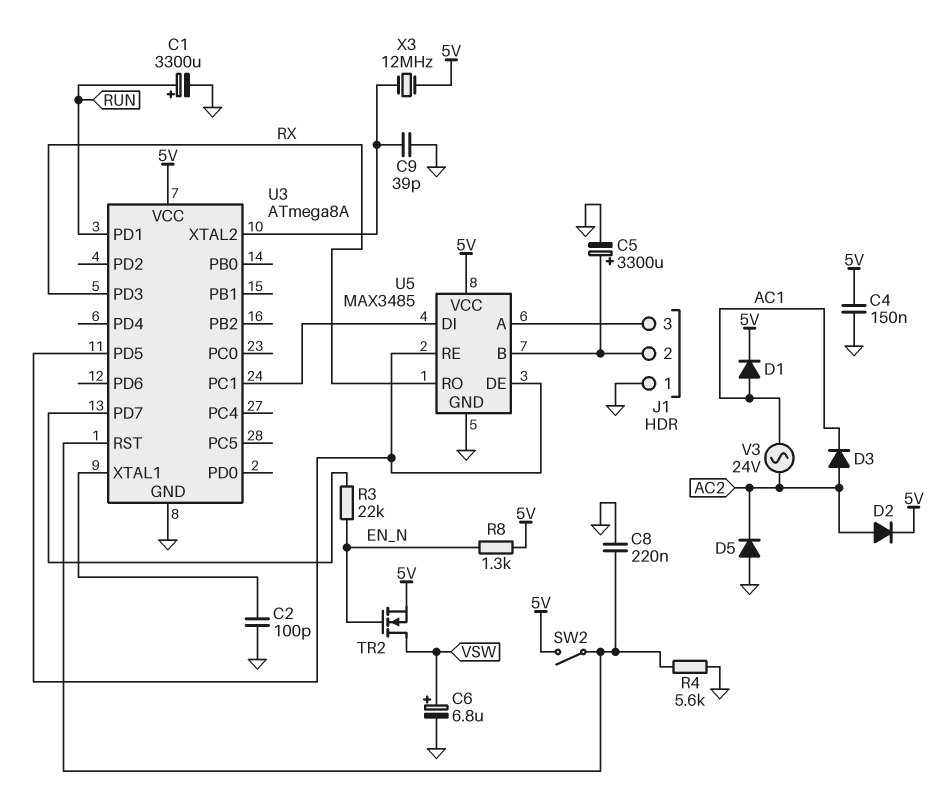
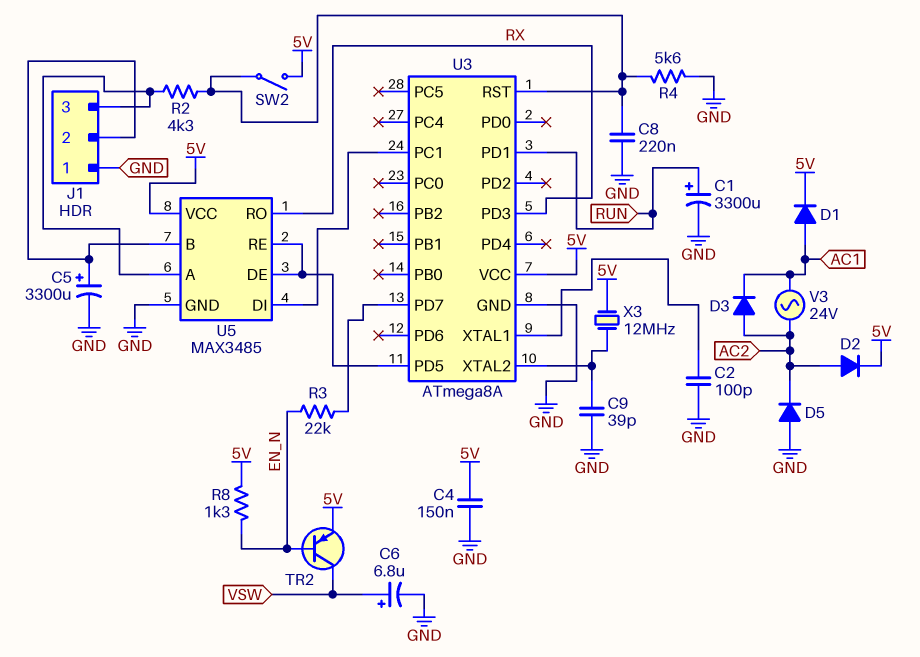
R2: none -> 4.3k (J1/3, U3/RST)
TR2: NMOS (G EN_N, D VSW, S 5V) -> PNP (B EN_N, C VSW, E 5V)

